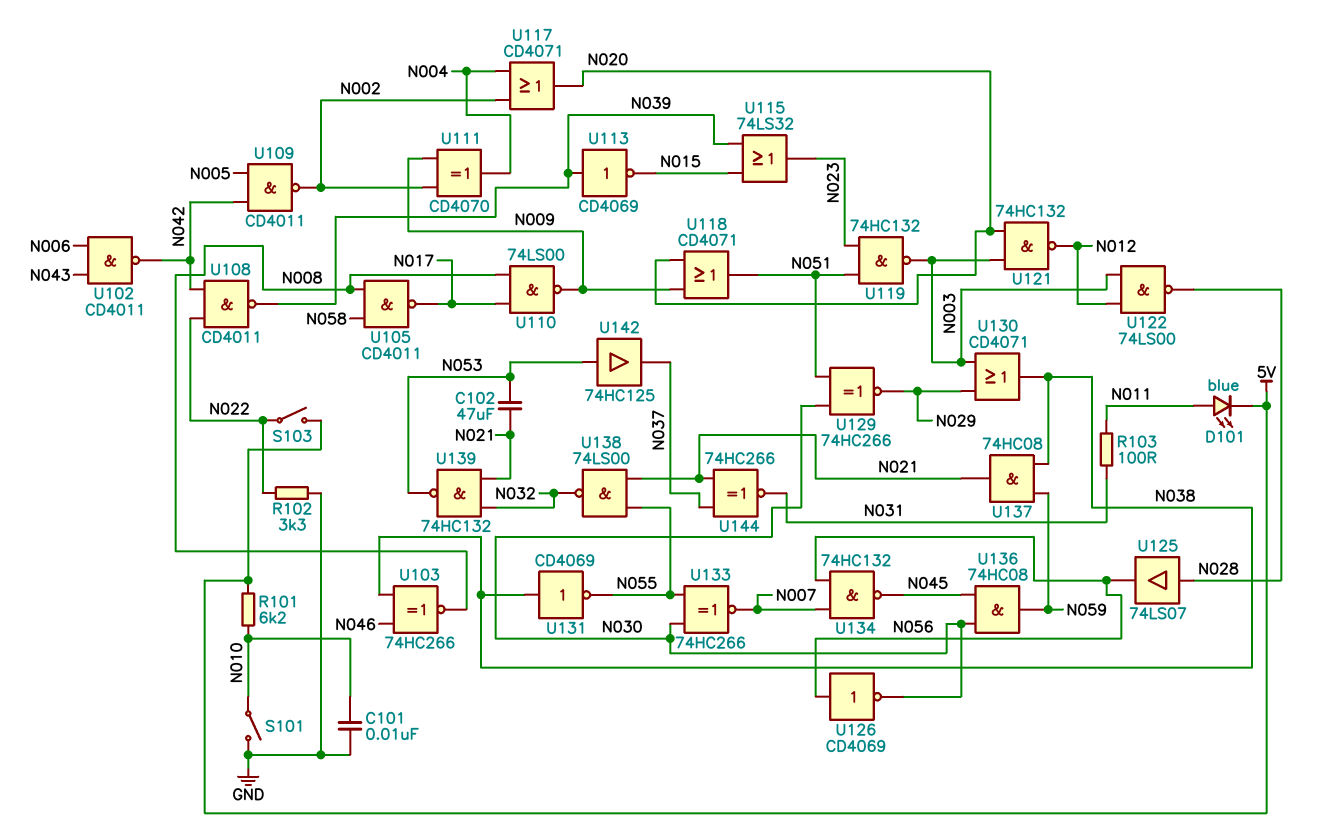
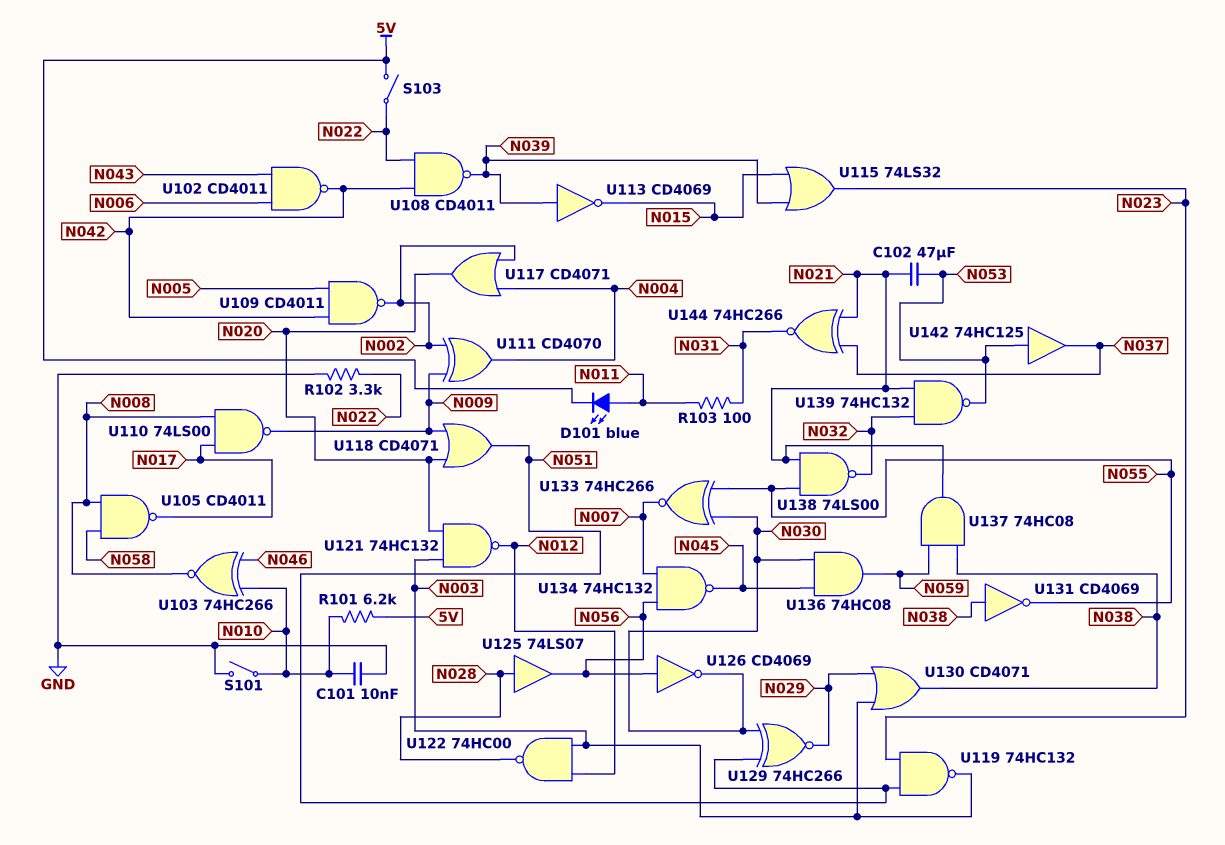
U103: XNOR 74HC266 (in N038, in N046, out N008) -> XNOR 74HC266 (in N010, in N046, out N008)
U122: NAND 74LS00 (in N003, in N012, out N028) -> NAND 74HC00 (in N003, in N012, out N028)

